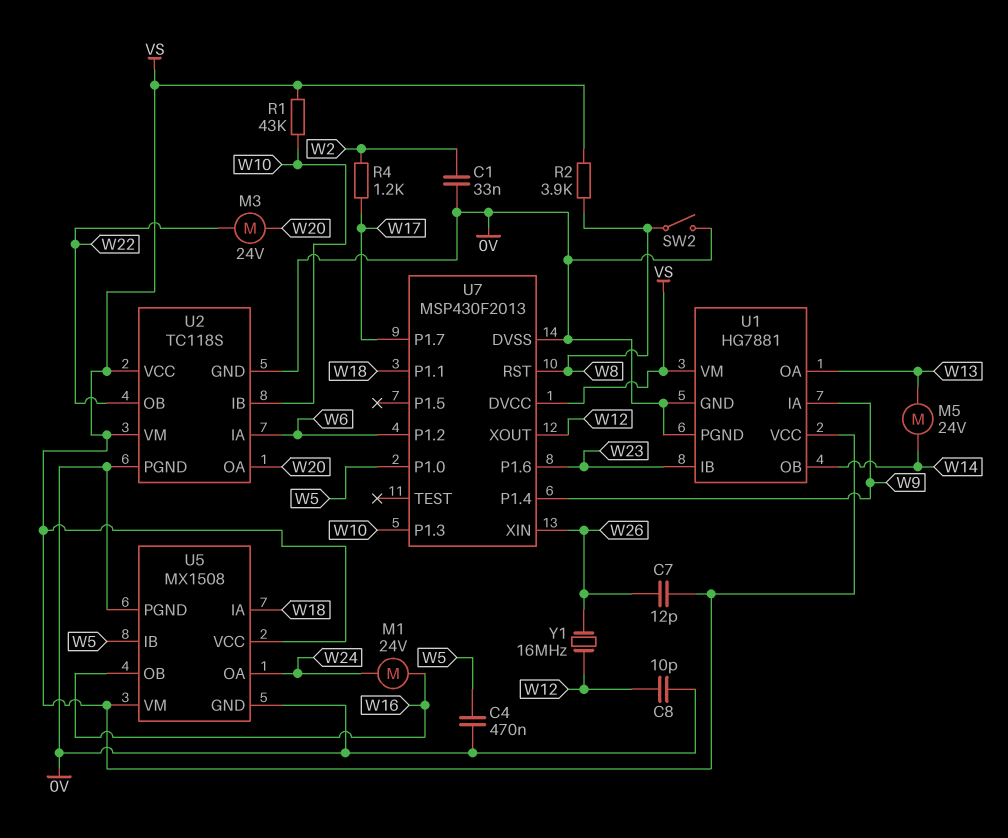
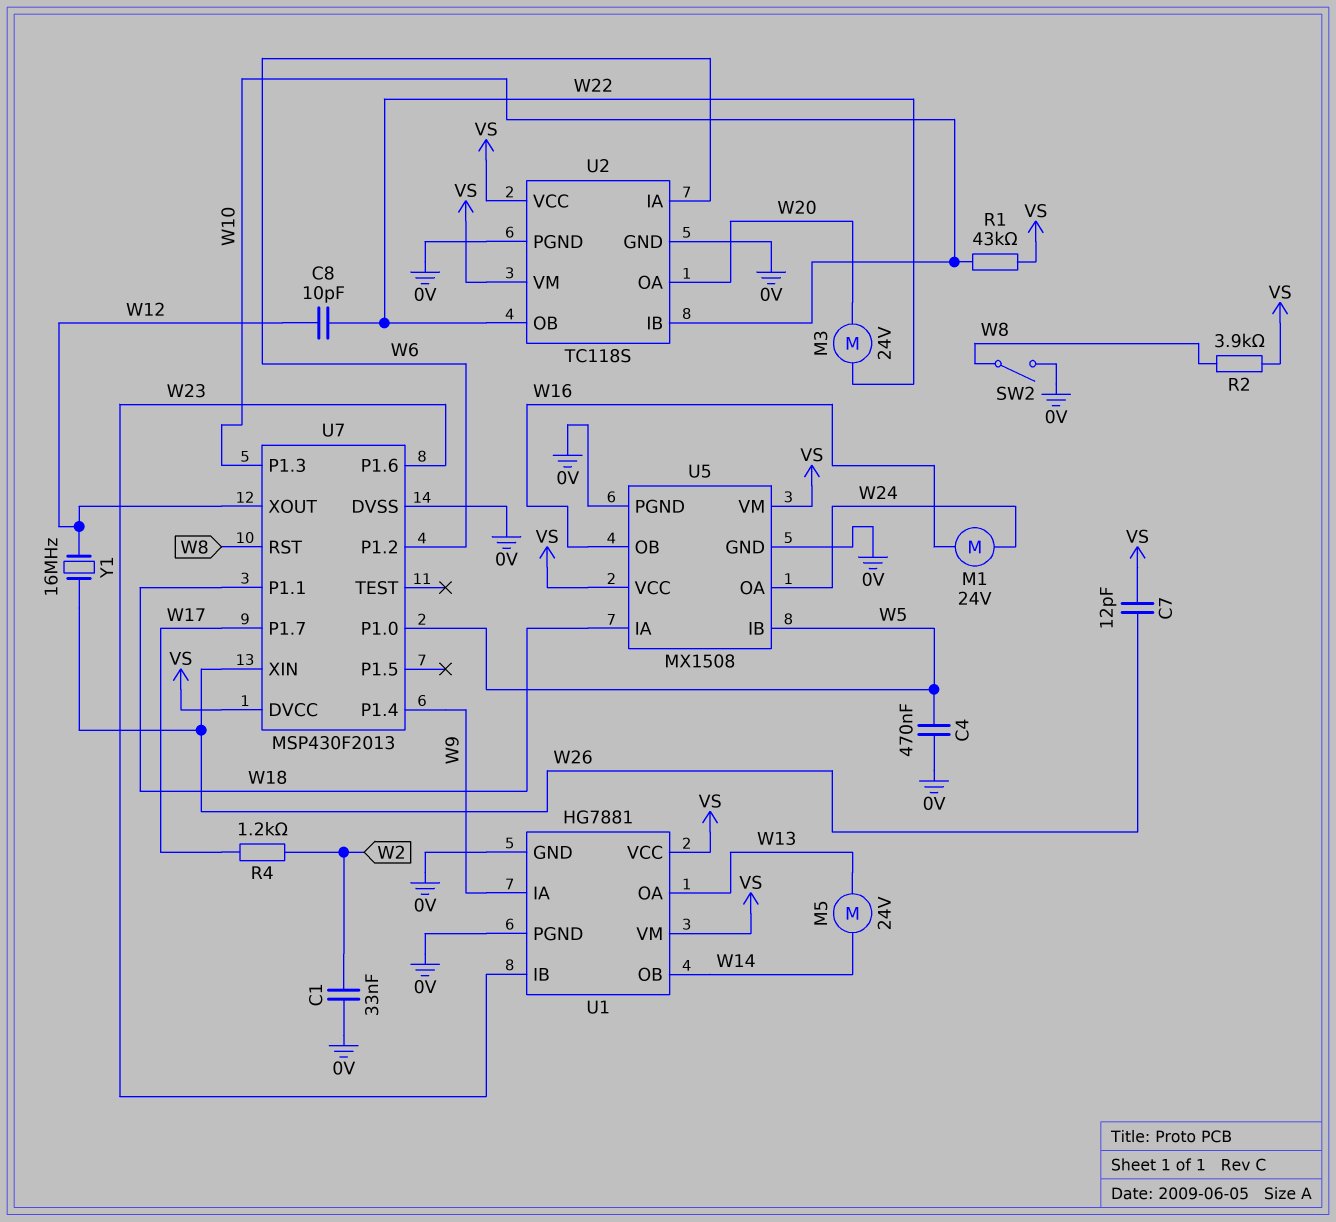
C8: 10pF (0V, W12) -> 10pF (W12, W22)

